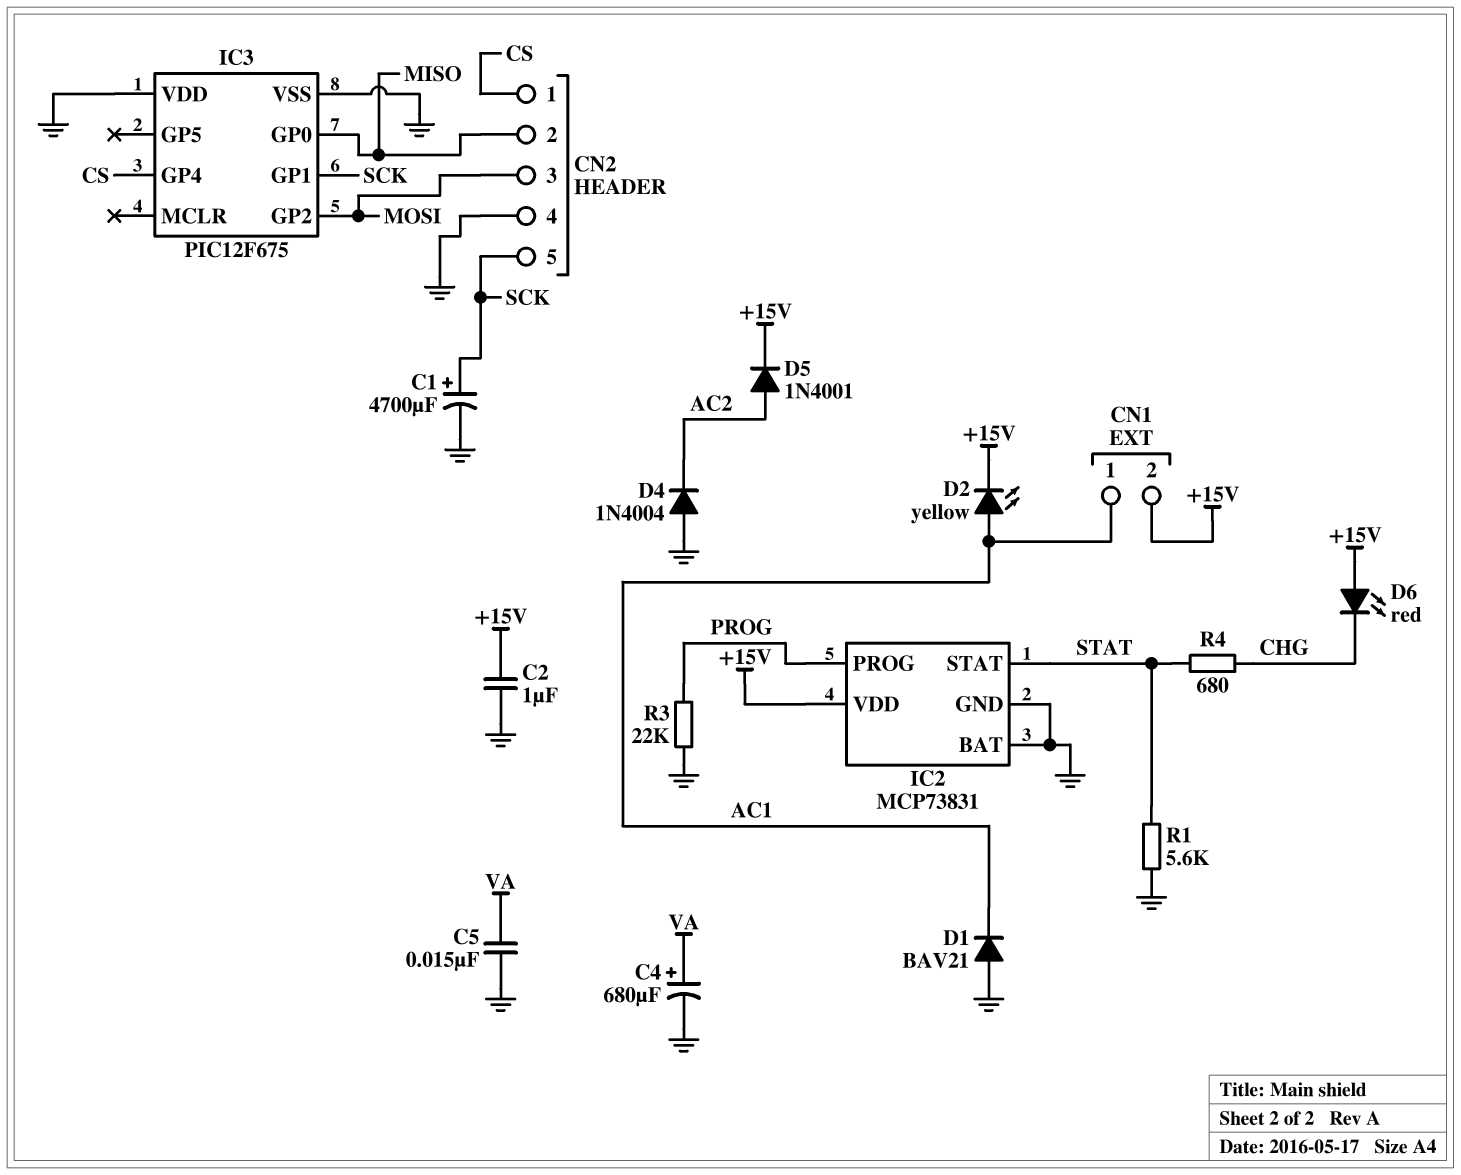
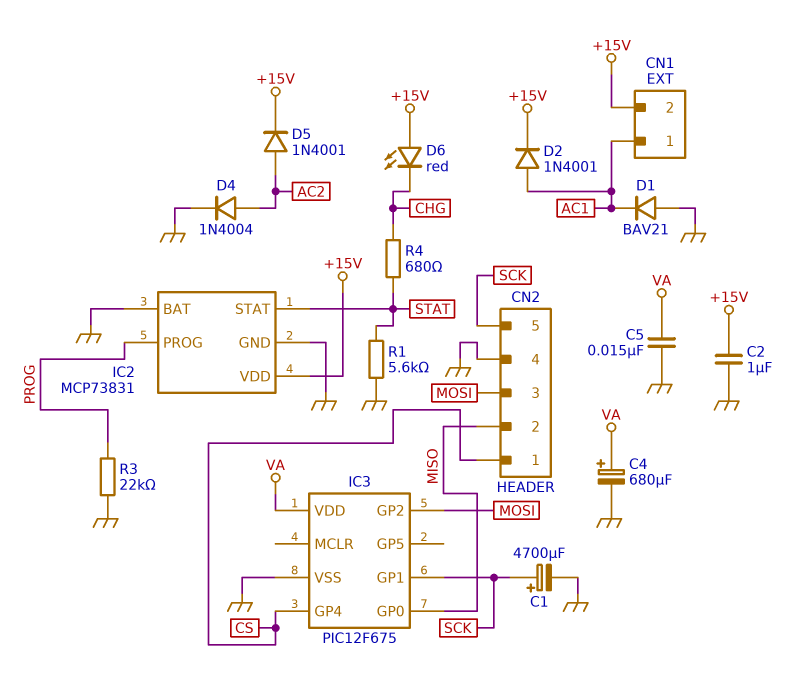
D2: LED yellow (A AC1, K +15V) -> diode 1N4001 (A AC1, K +15V)
D4: diode 1N4004 (A GND, K AC2) -> diode 1N4004 (A AC2, K GND)
IC3 pin VDD: GND -> VA

